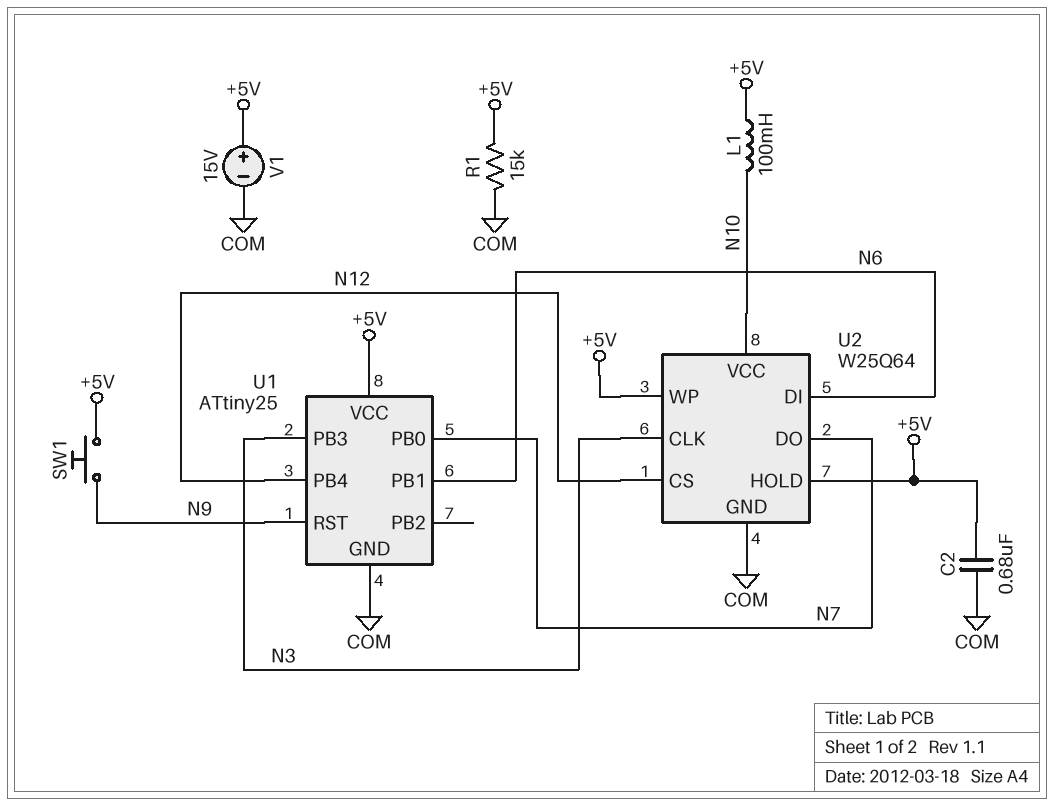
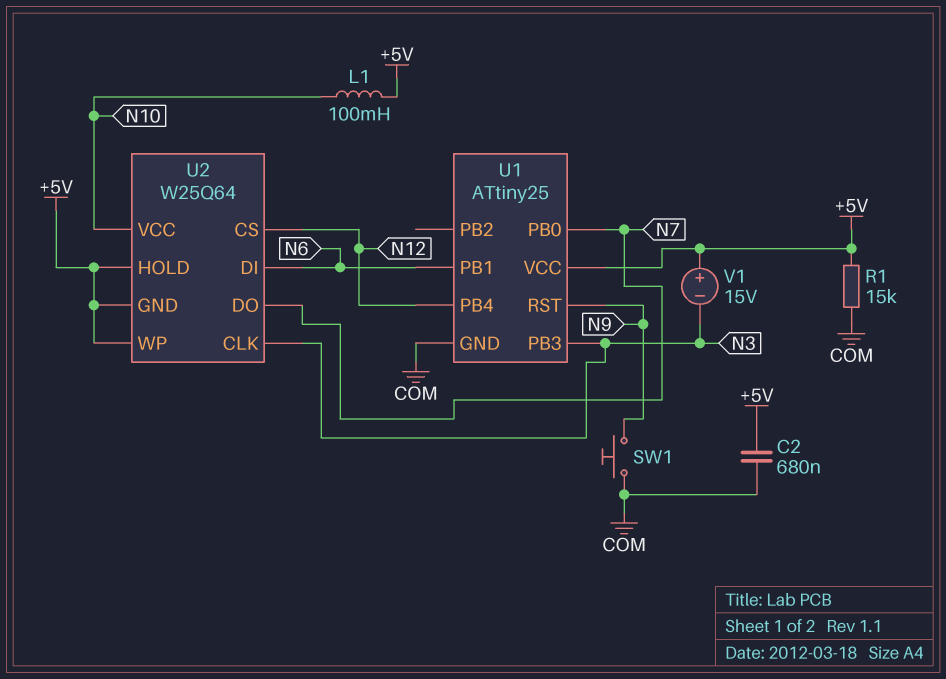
SW1: button (+5V, N9) -> button (COM, N9)
U2 pin GND: COM -> +5V
V1: 15V (plus +5V, minus COM) -> 15V (plus +5V, minus N3)

